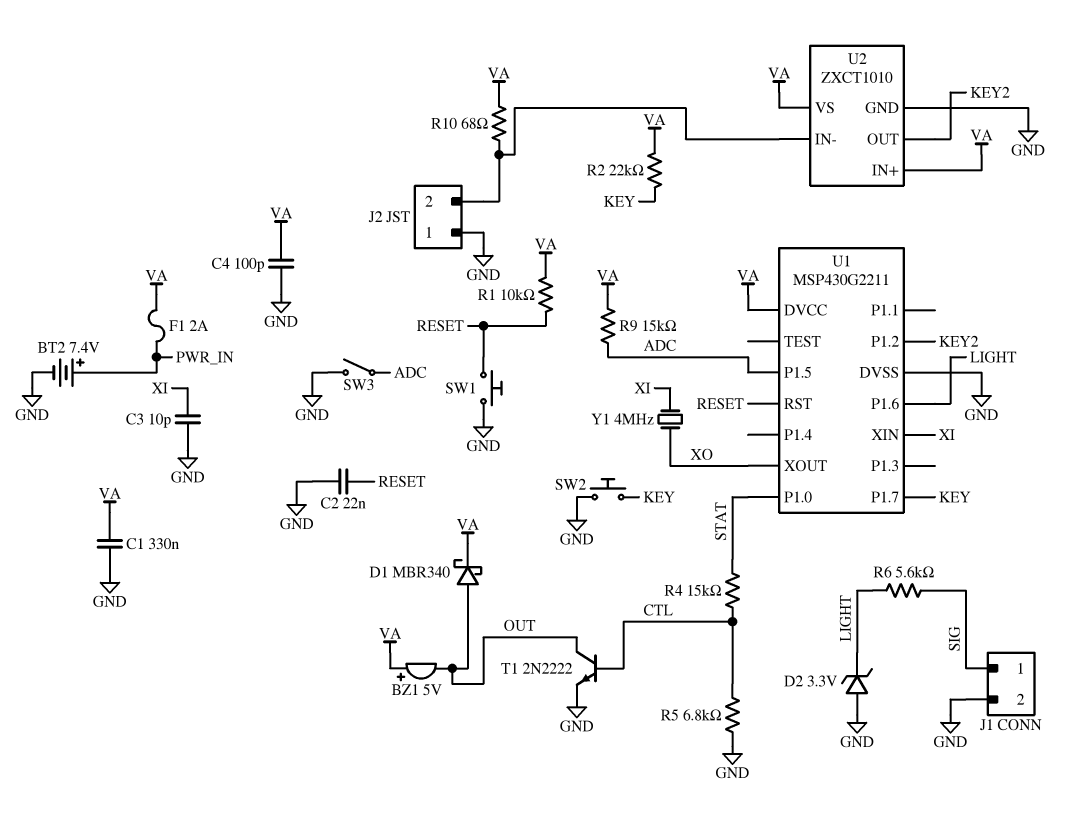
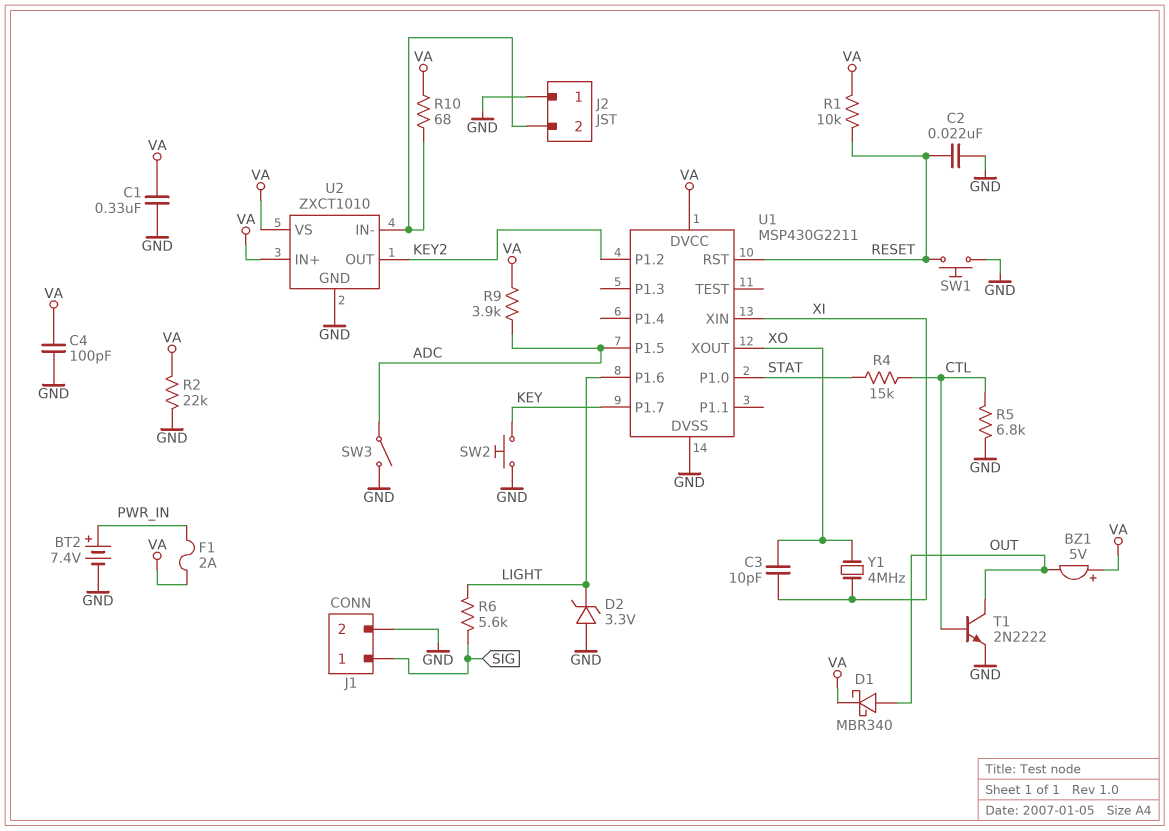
C3: 10pF (GND, XI) -> 10pF (XI, XO)
R2: 22k (KEY, VA) -> 22k (GND, VA)
R9: 15k (ADC, VA) -> 3.9k (ADC, VA)

